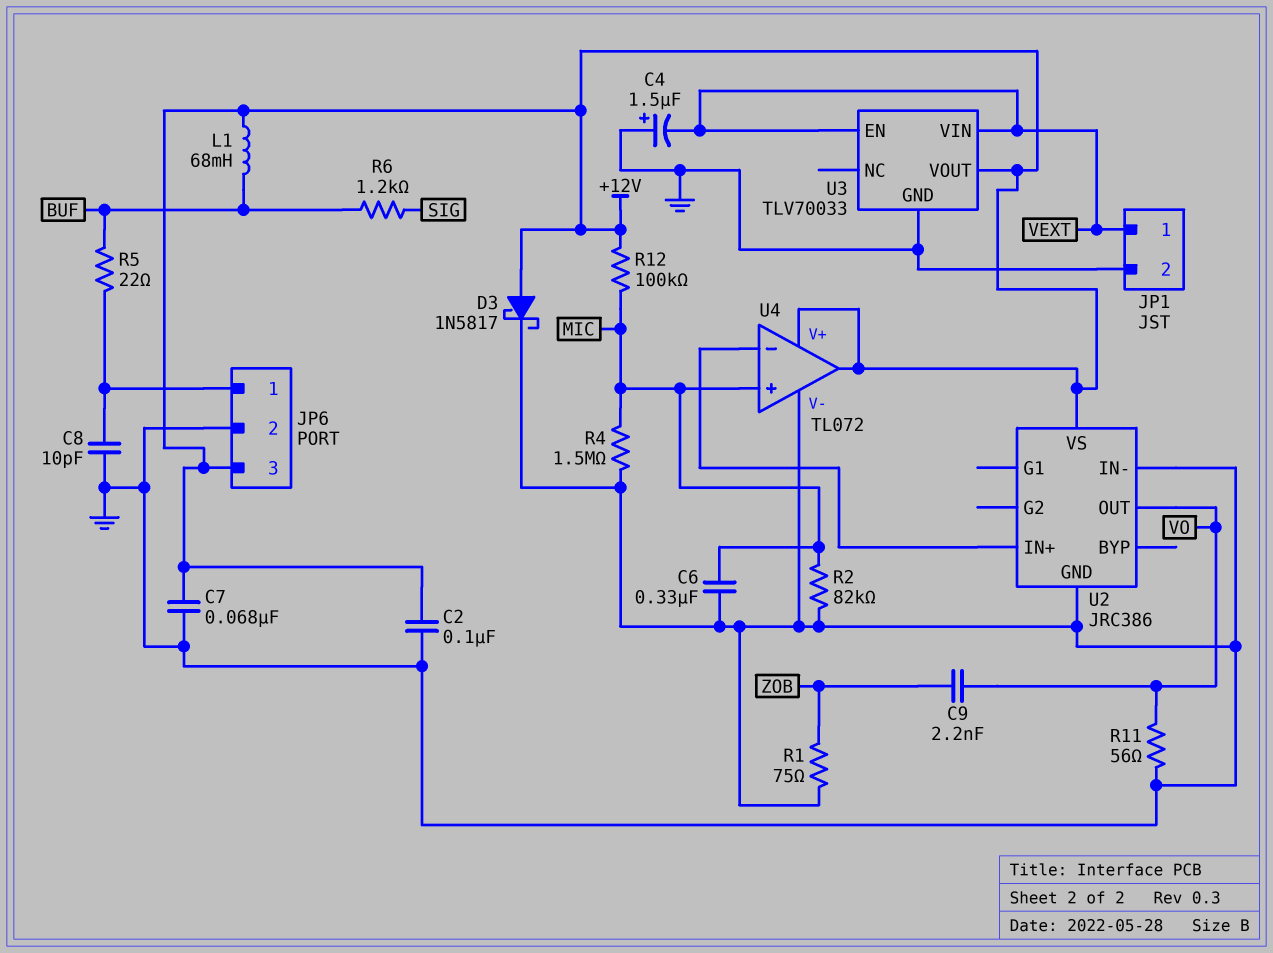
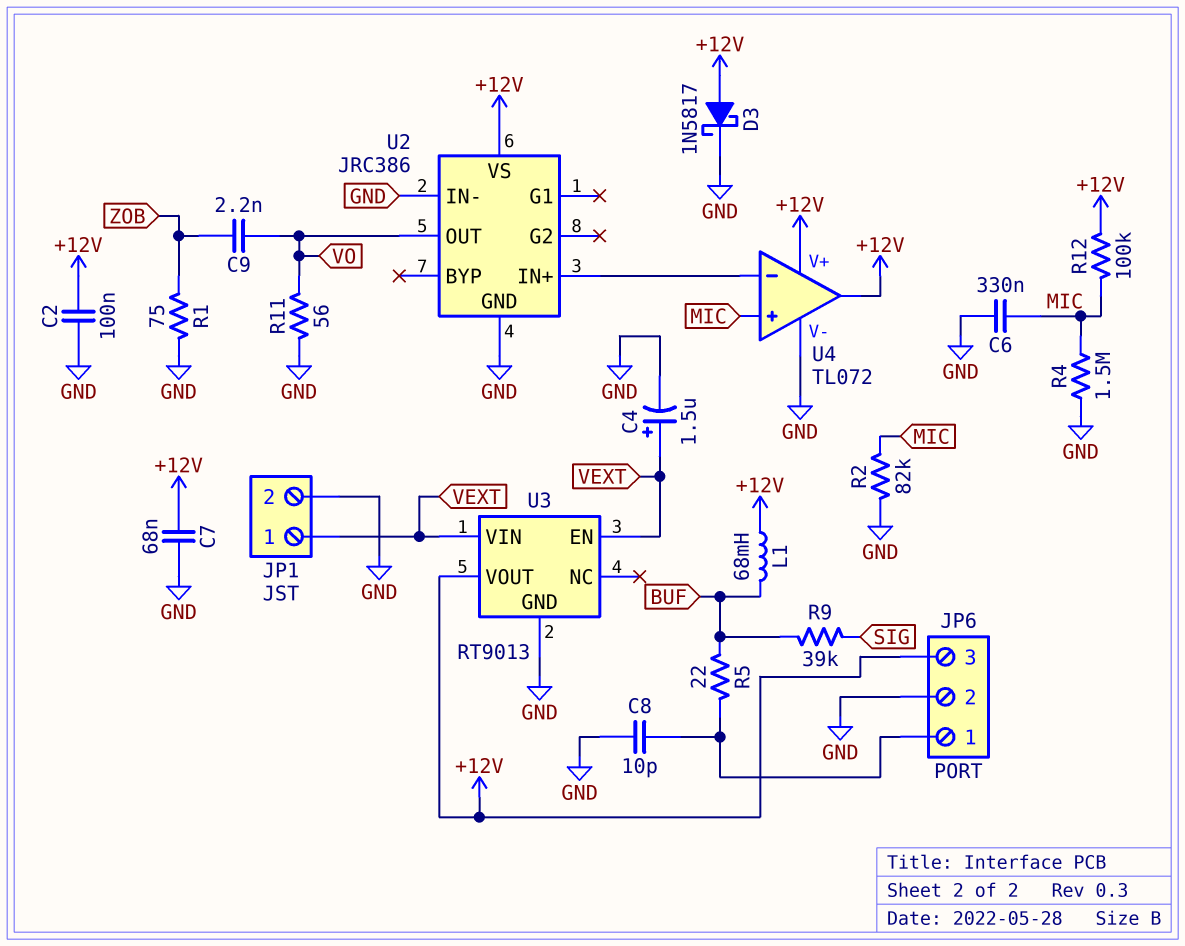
C4: 1.5uF (plus GND, minus VEXT) -> 1.5uF (plus VEXT, minus GND)
R6: 1.2k (BUF, SIG) -> none
R9: none -> 39k (BUF, SIG)
U3: TLV70033 -> RT9013

